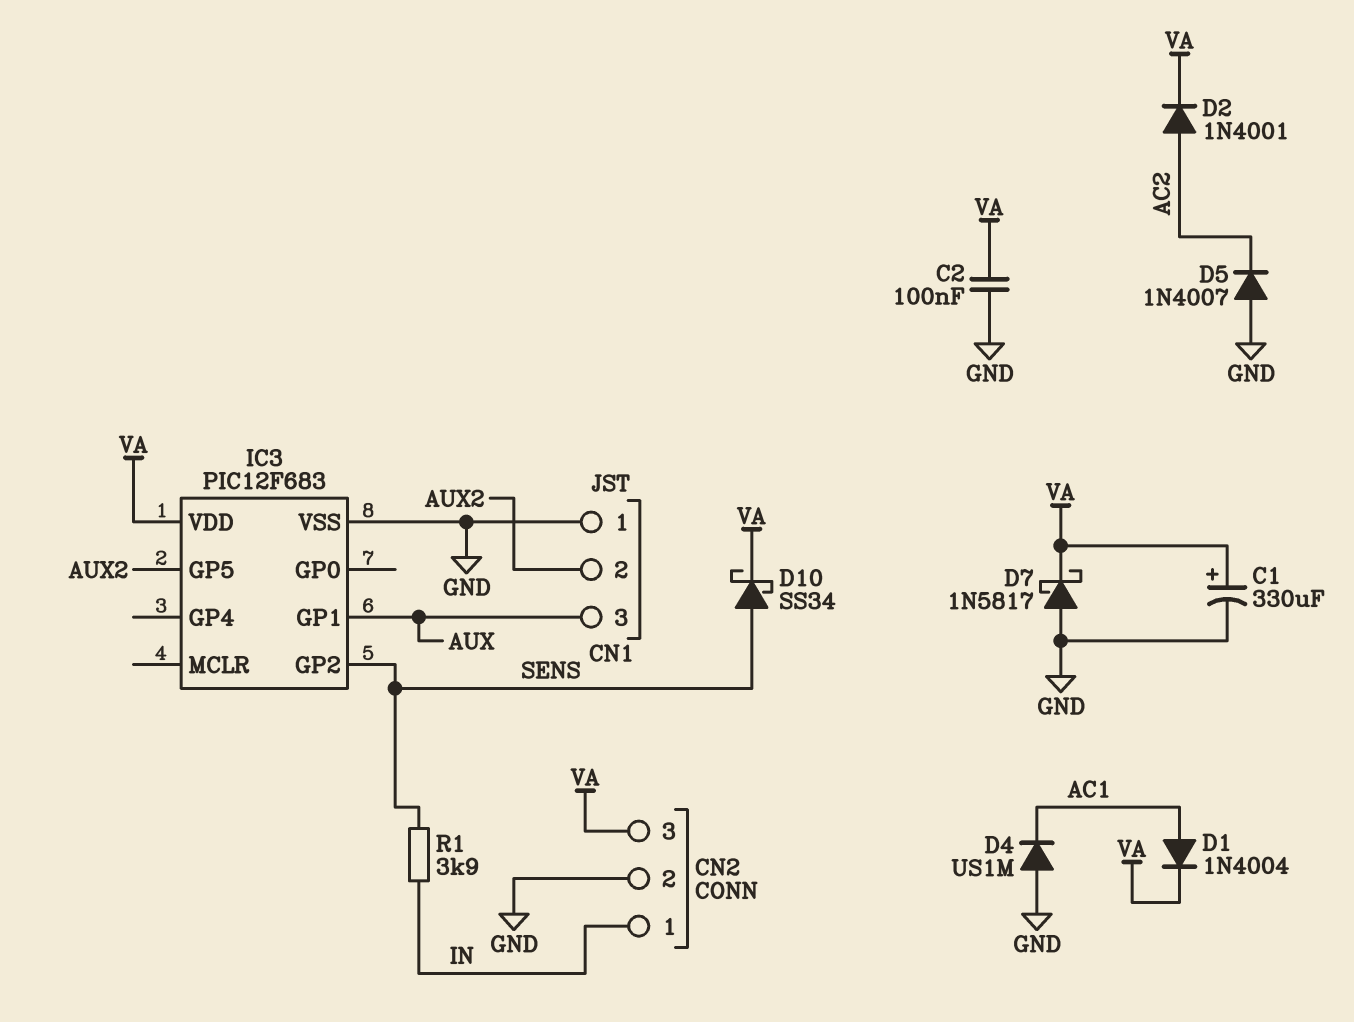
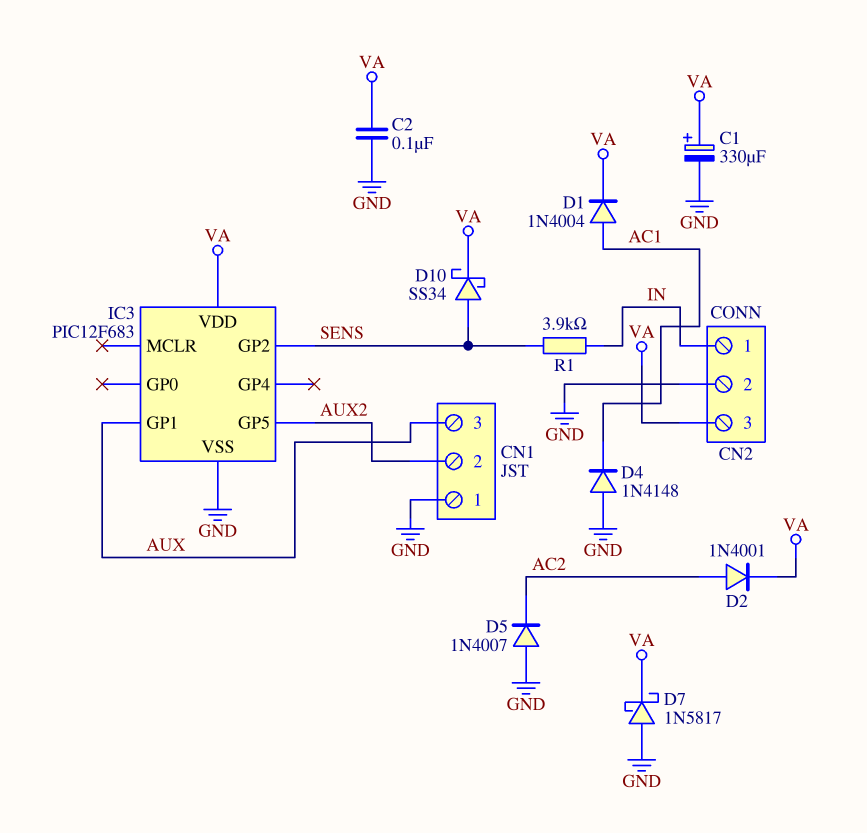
D4: diode US1M (A GND, K AC1) -> diode 1N4148 (A GND, K AC1)

